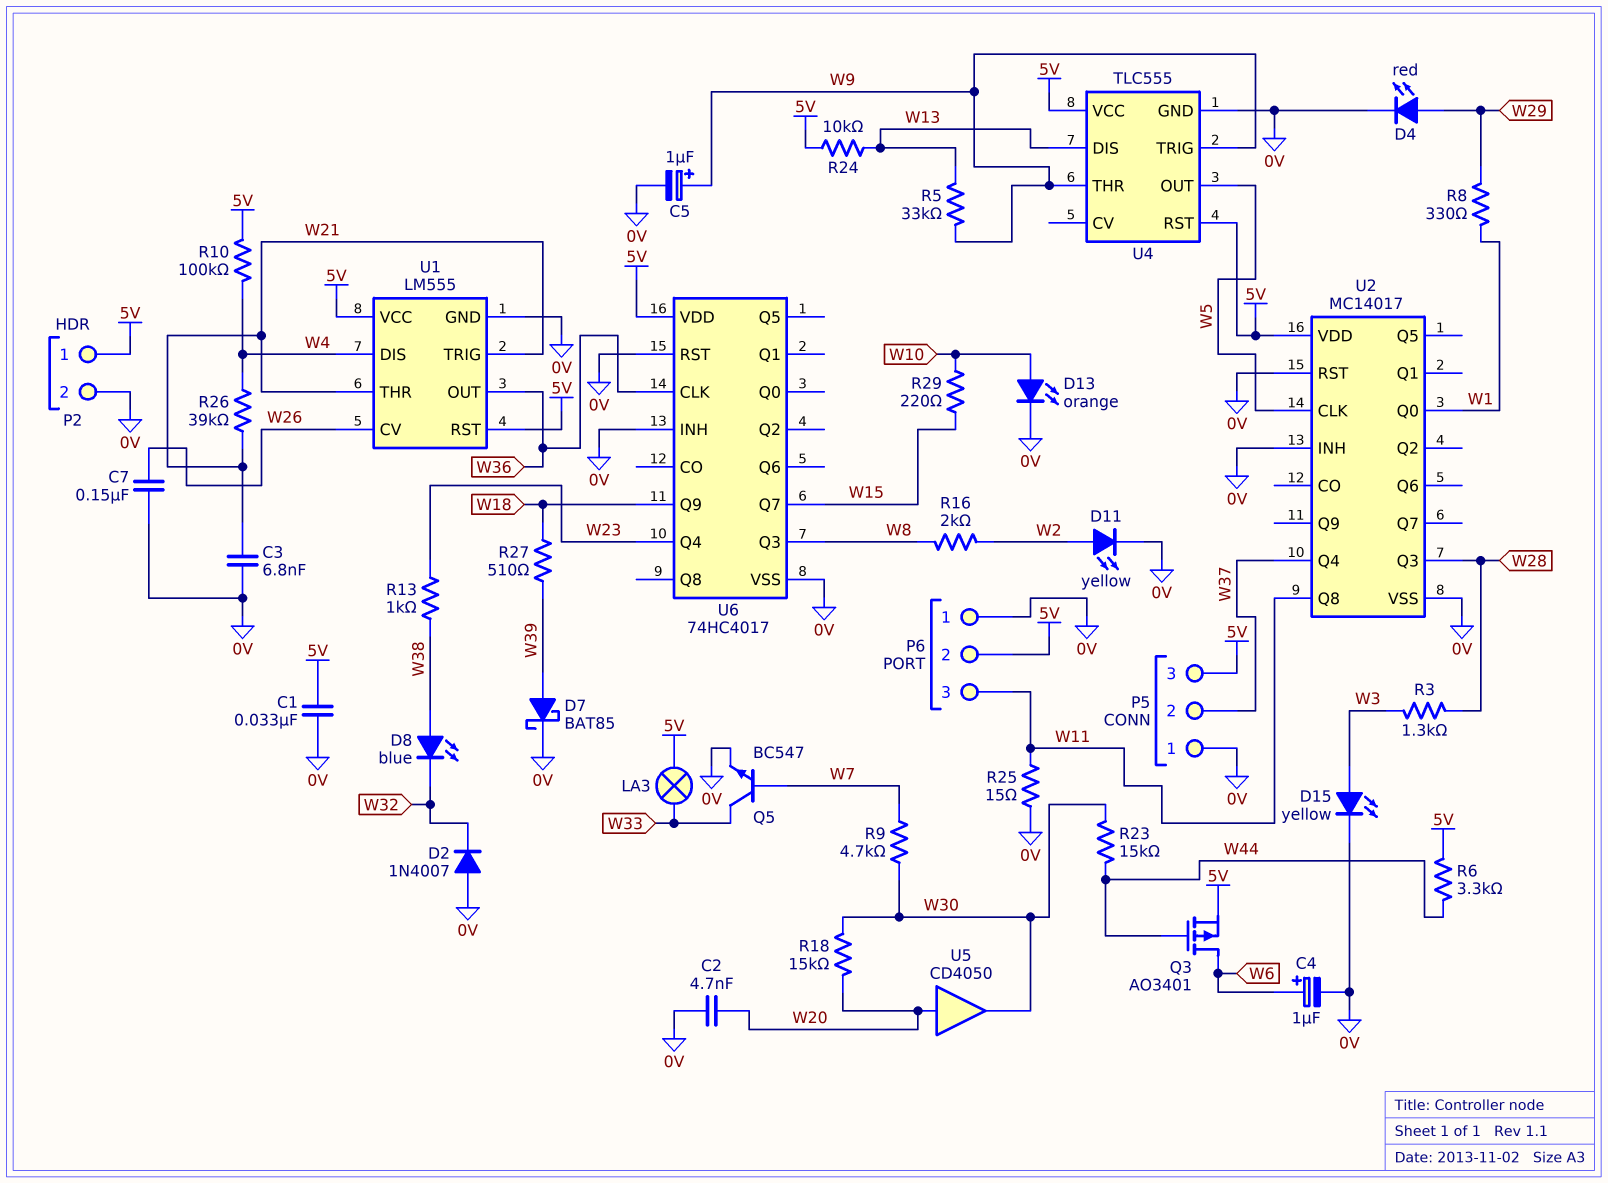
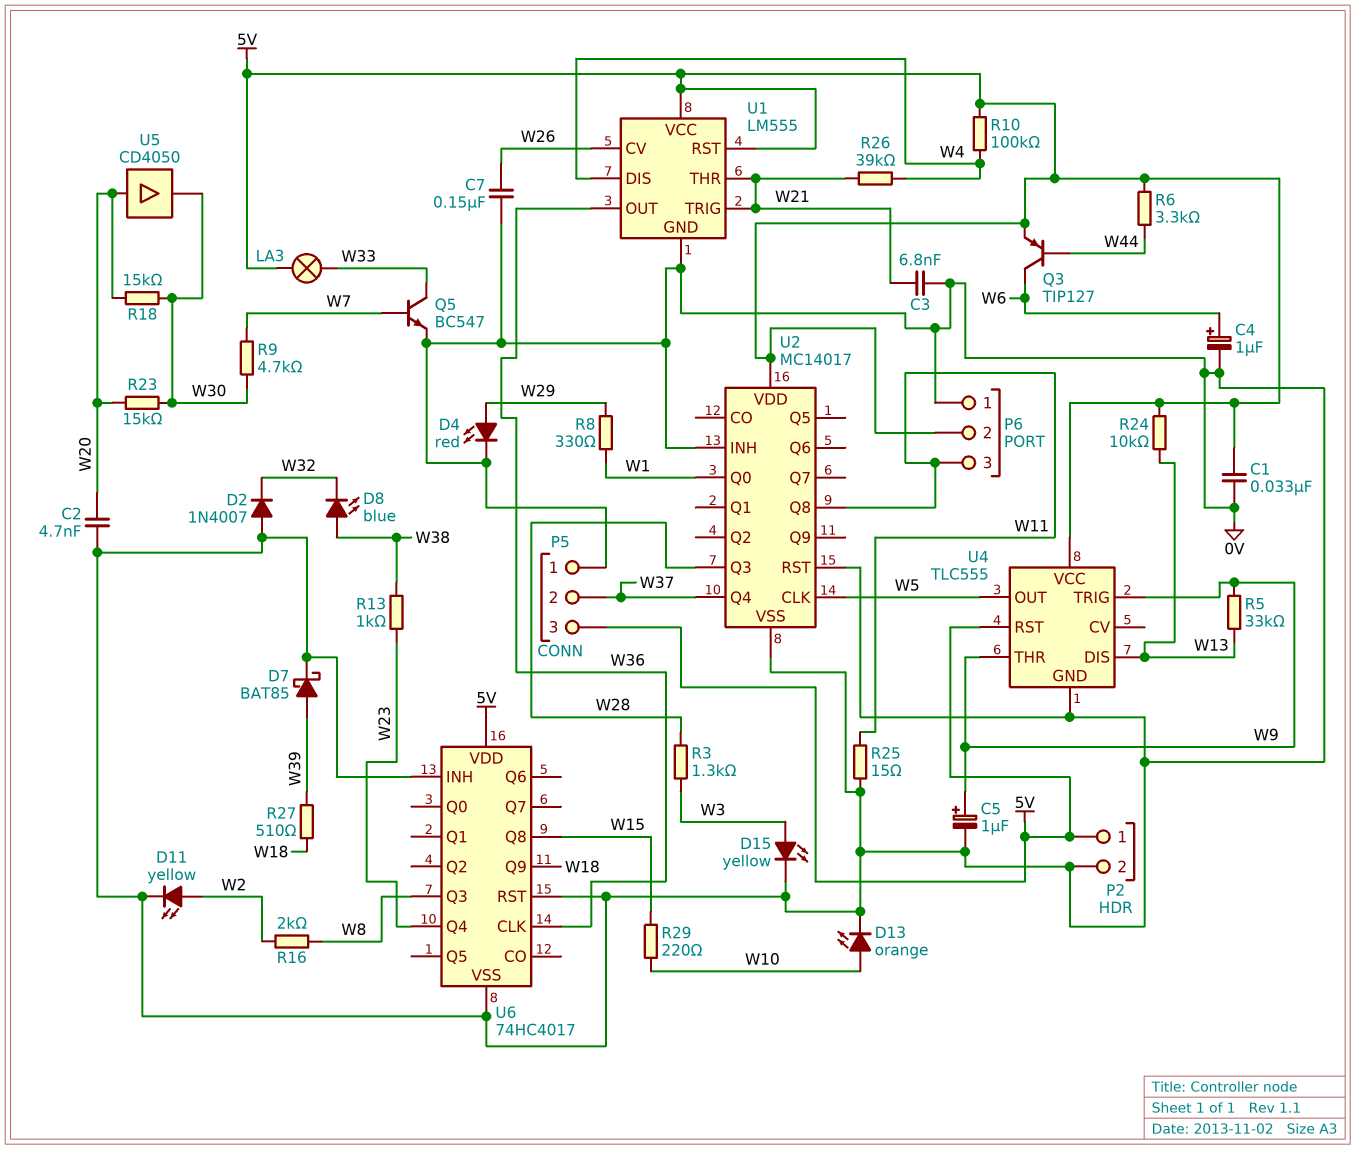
Q3: PMOS AO3401 (G W44, D W6, S 5V) -> PNP TIP127 (B W44, C W6, E 5V)
R23: 15k (W30, W44) -> 15k (W20, W30)
U6 pin Q7: W15 -> none
U6 pin Q8: none -> W15

